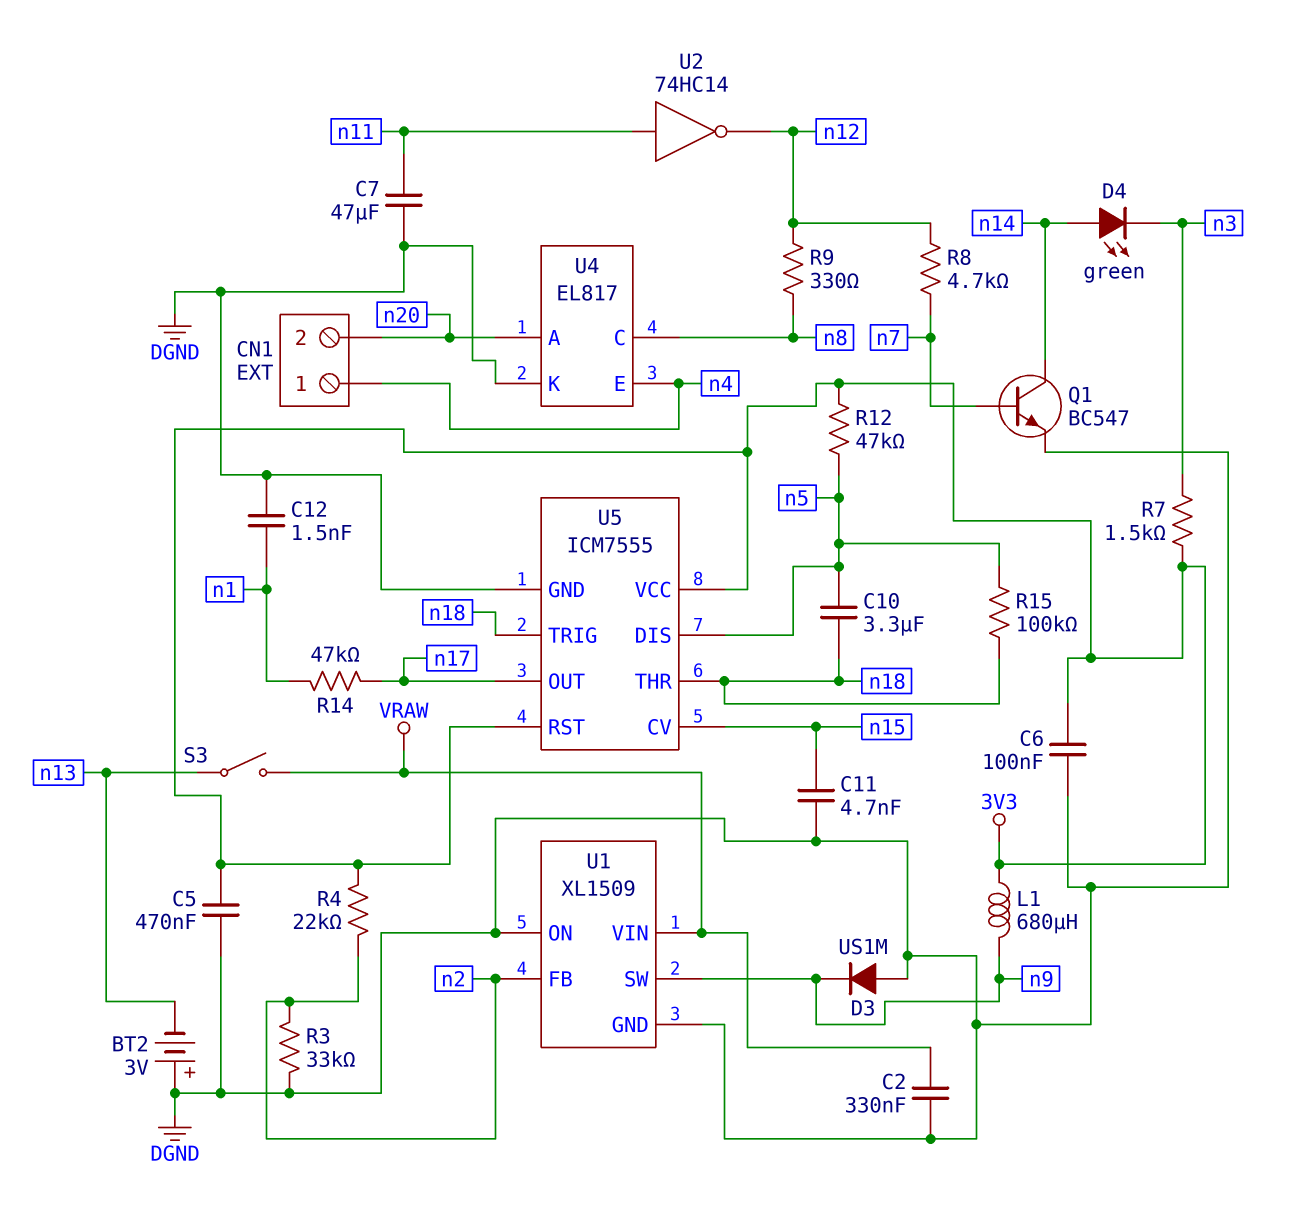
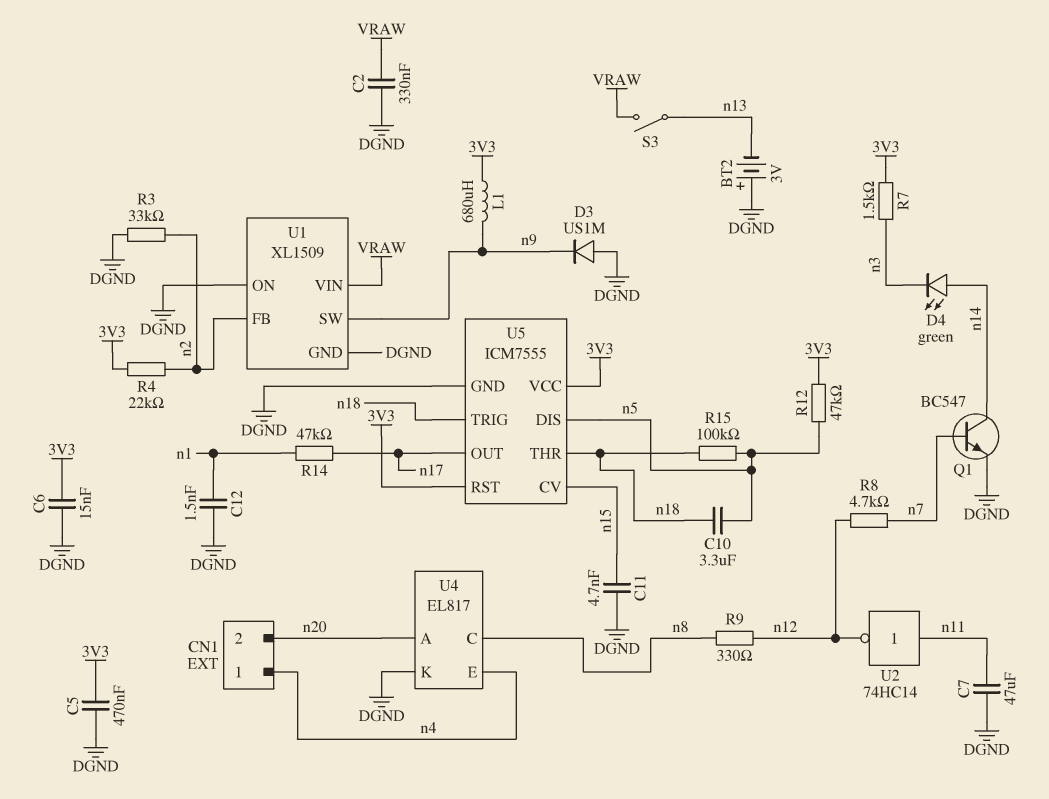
C6: 100nF (3V3, DGND) -> 15nF (3V3, DGND)

